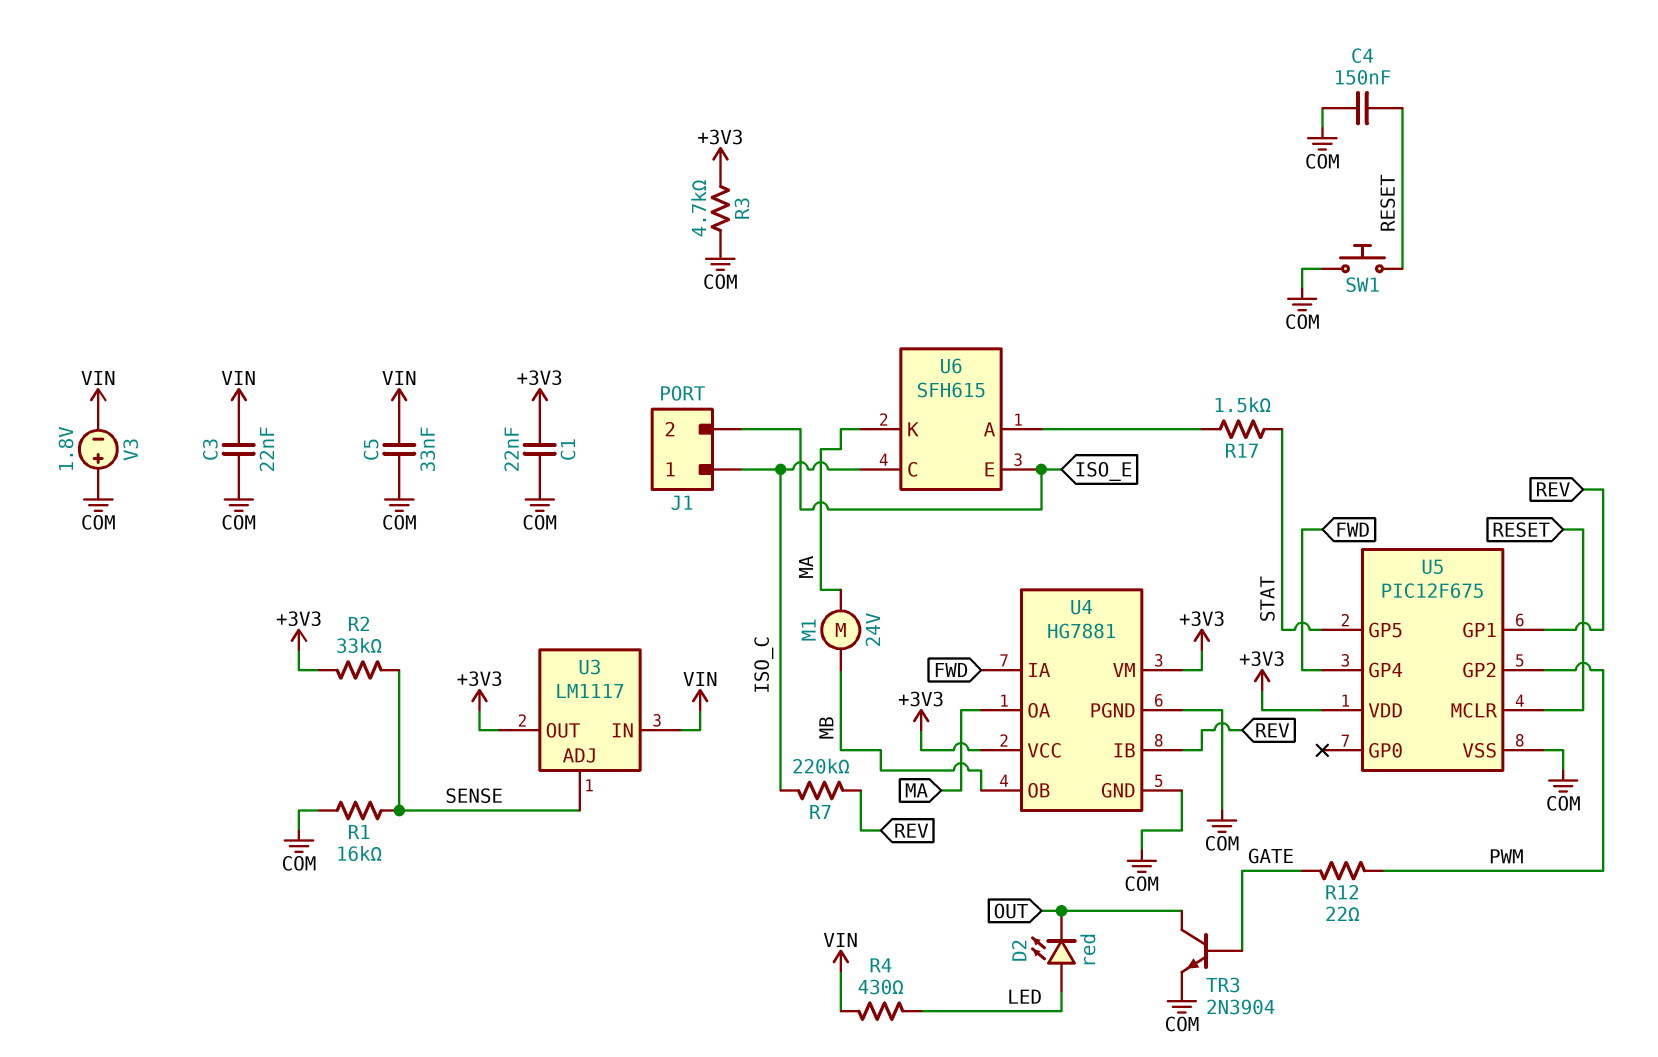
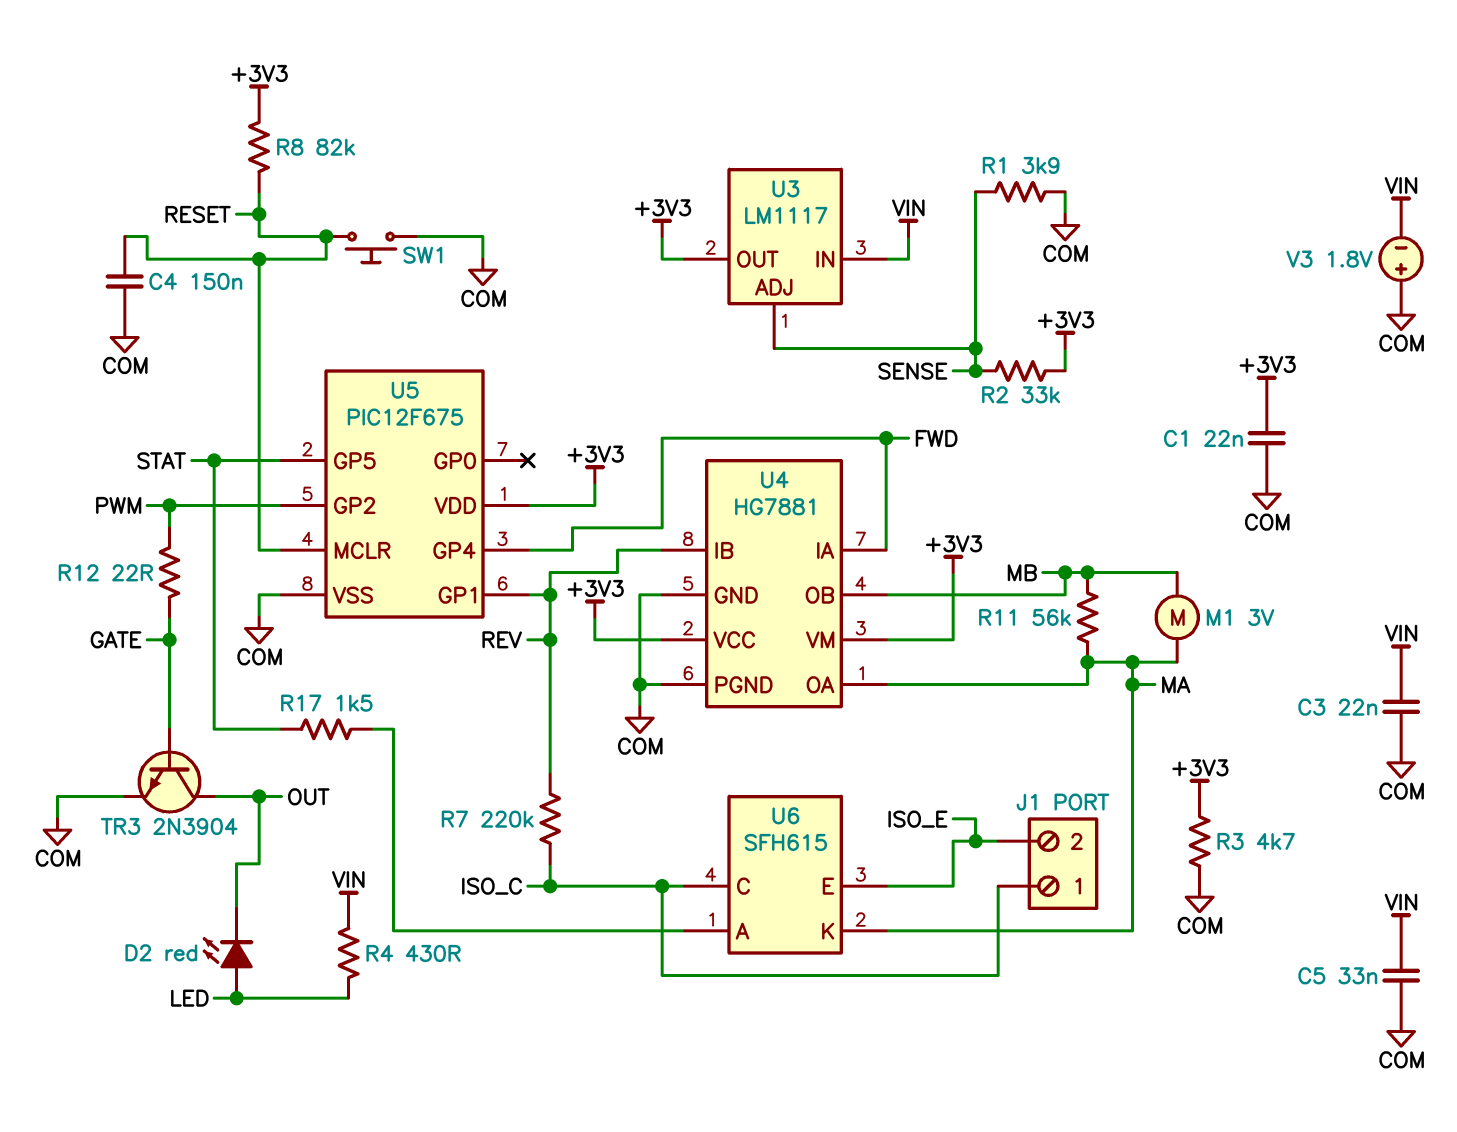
M1: motor 24V (MA, MB) -> motor 3V (MA, MB)
R1: 16k (COM, SENSE) -> 3.9k (COM, SENSE)
R8: none -> 82k (+3V3, RESET)
R11: none -> 56k (MA, MB)

